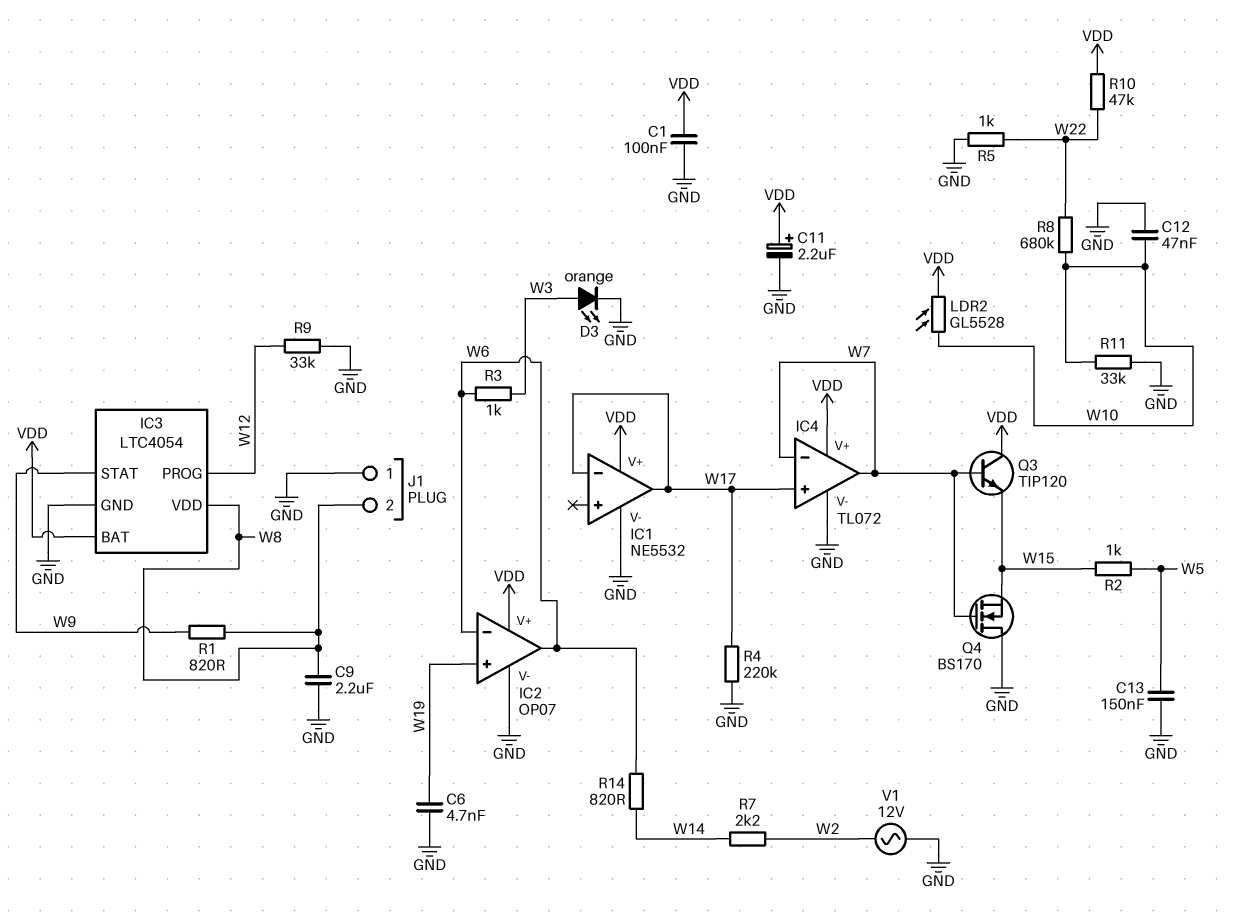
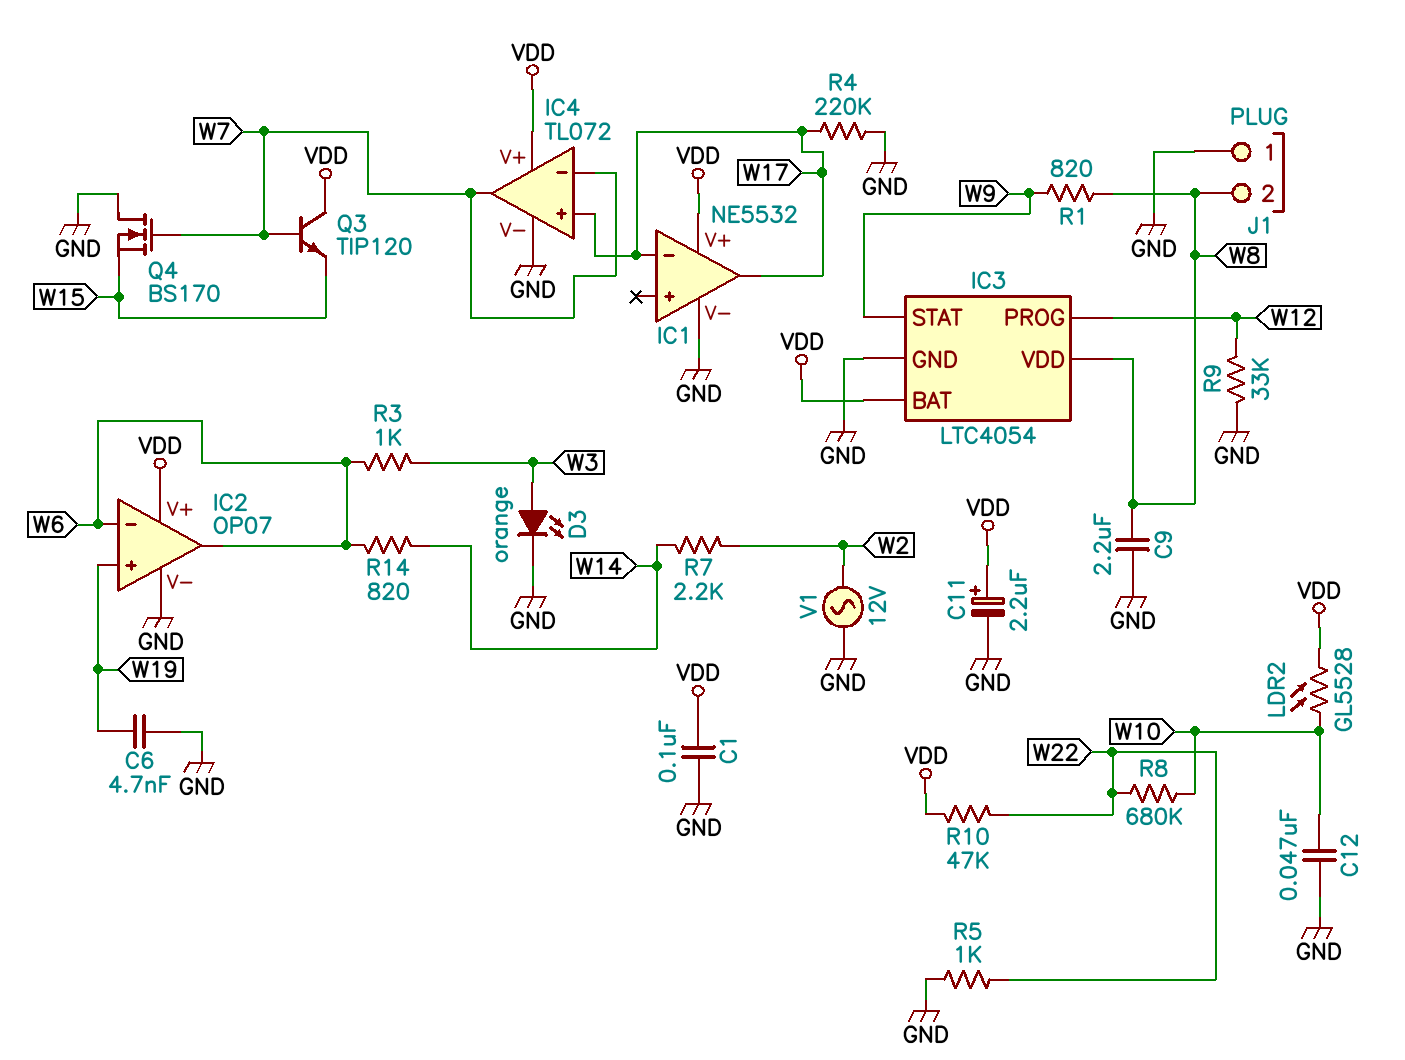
C13: 150nF (GND, W5) -> none
R2: 1k (W5, W15) -> none
R11: 33k (GND, W10) -> none

